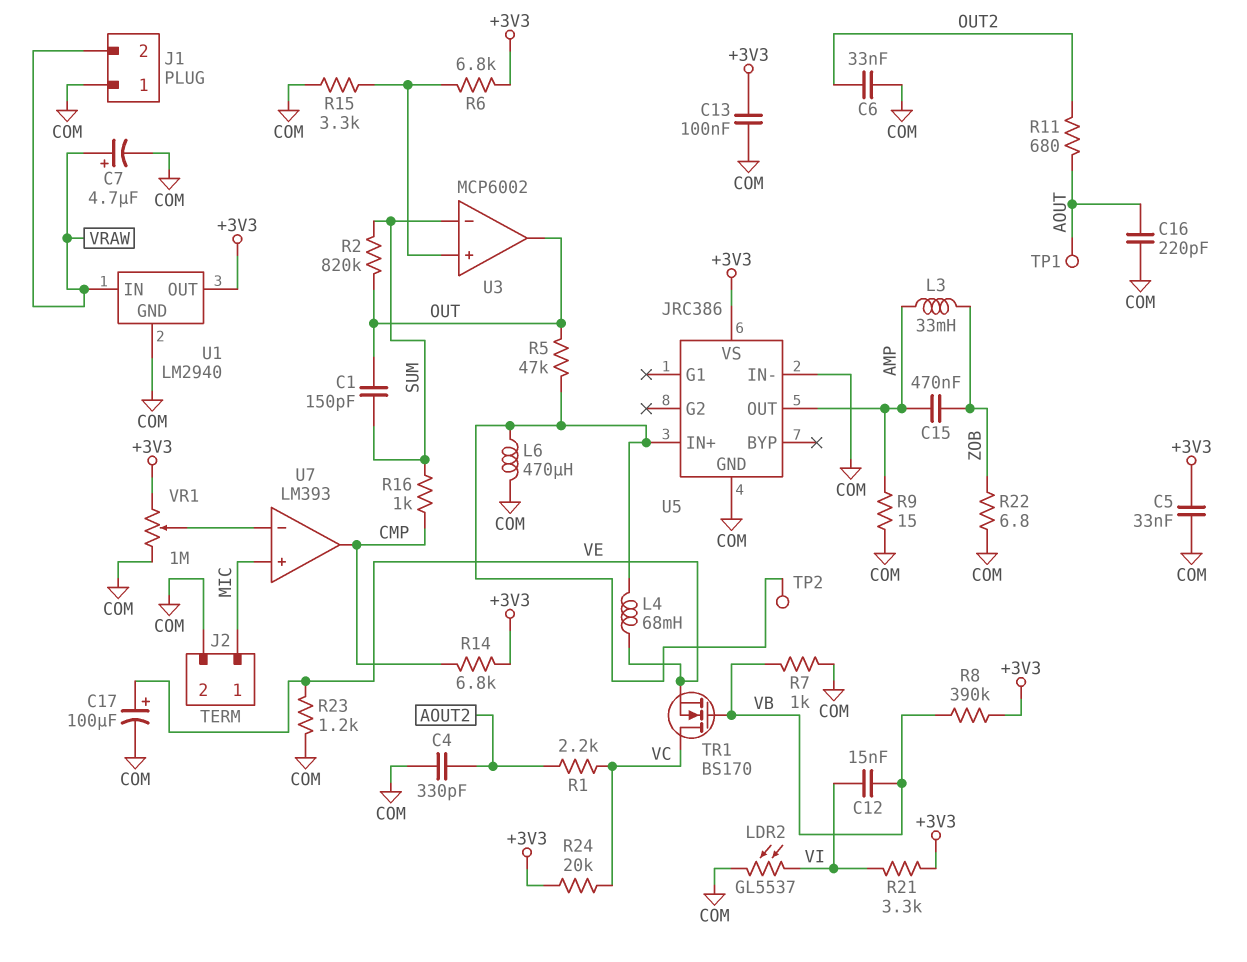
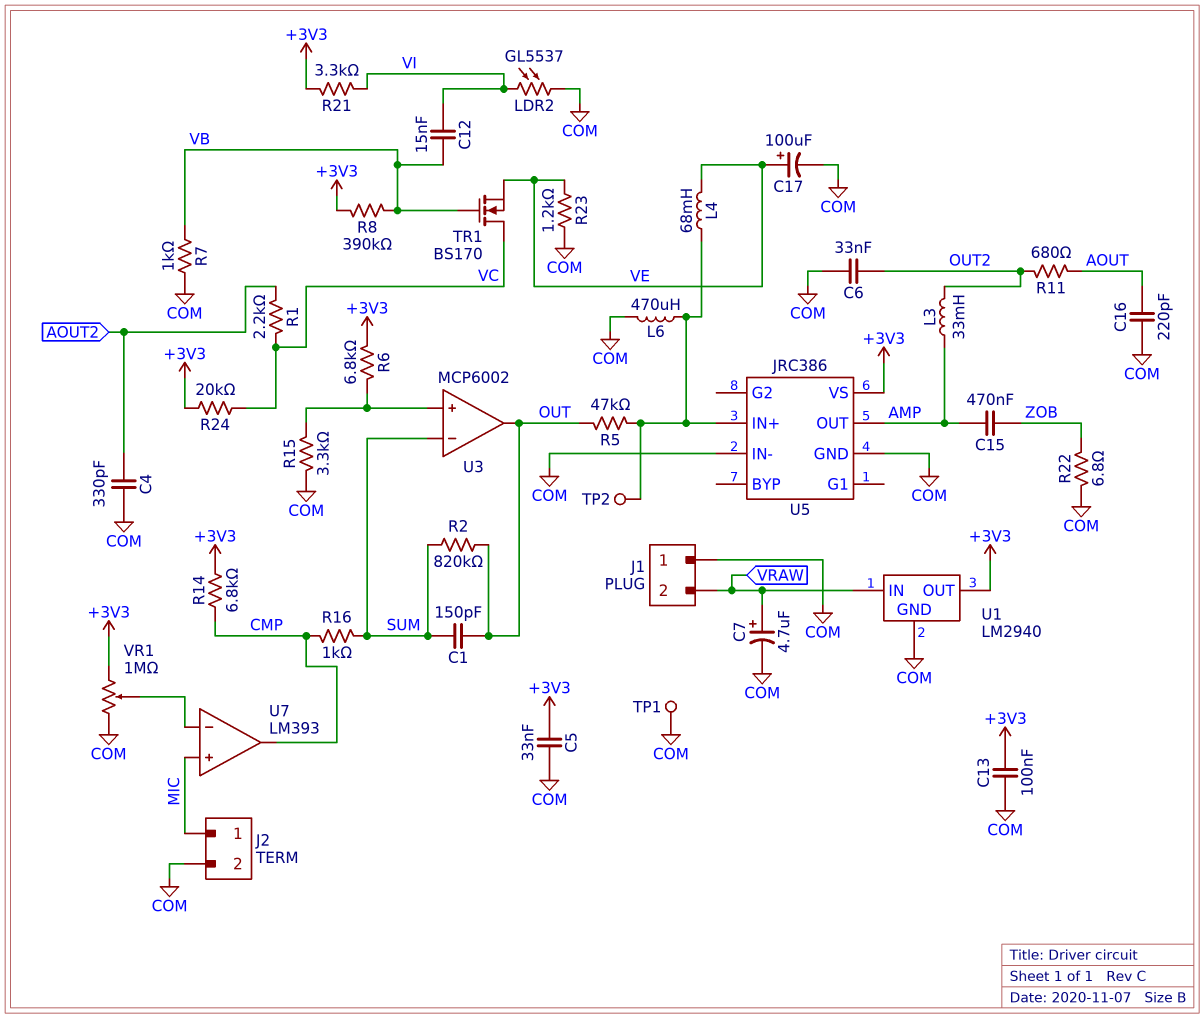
L3: 33mH (AMP, ZOB) -> 33mH (AMP, OUT2)
R9: 15 (AMP, COM) -> none
TP1: test point (AOUT) -> test point (COM)

